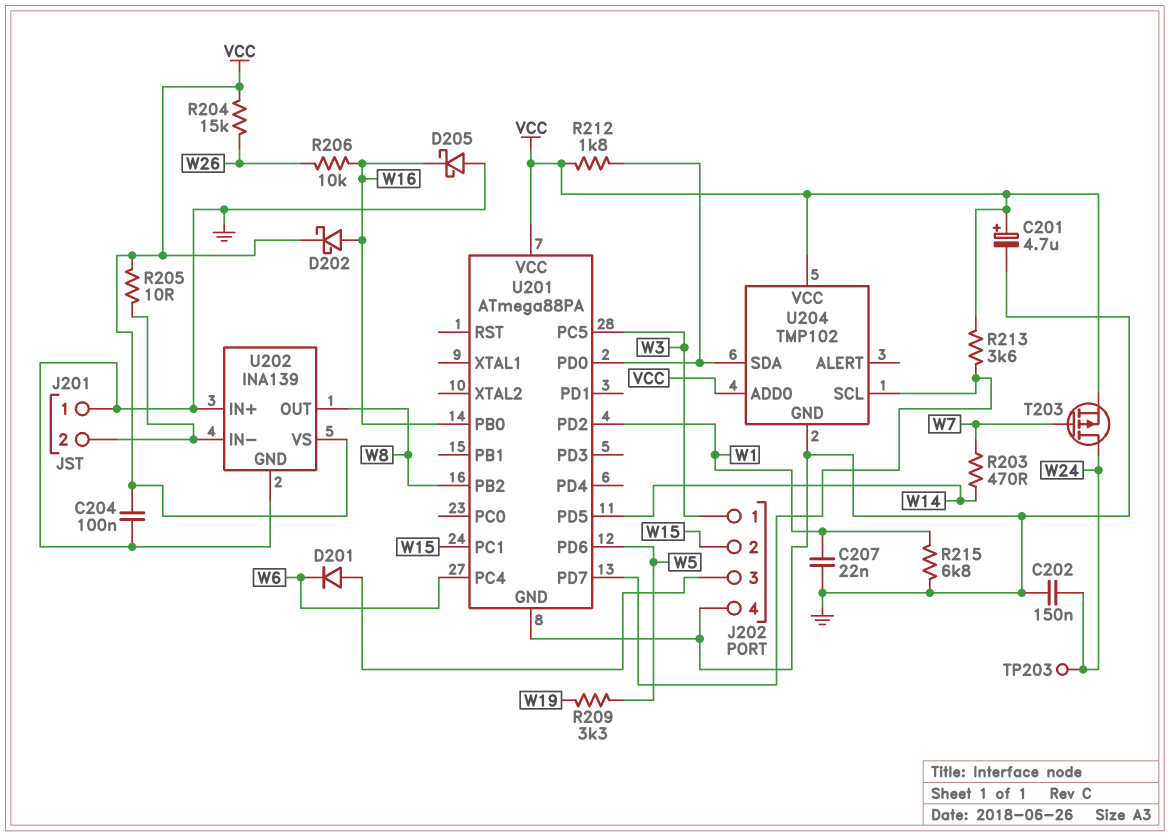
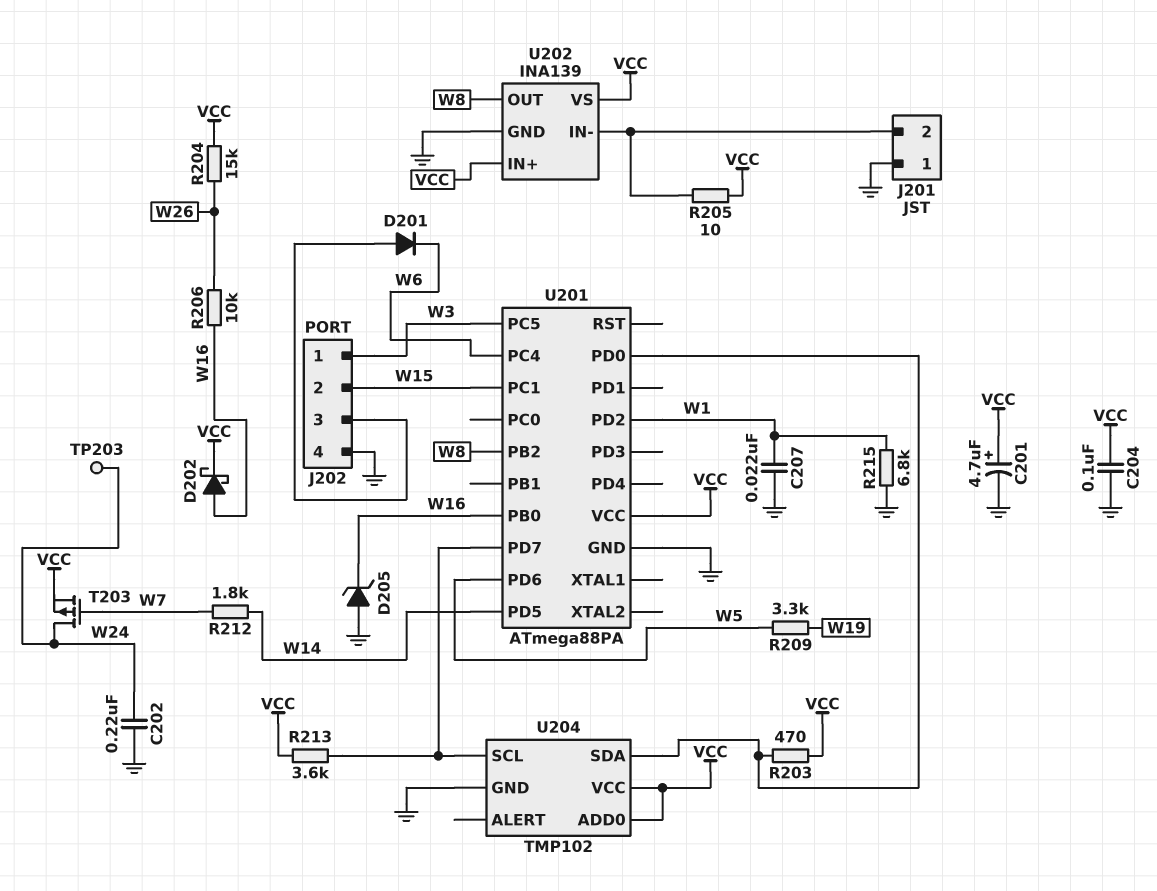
C202: 150nF (GND, W24) -> 220nF (GND, W24)
D205: schottky (A GND, K W16) -> zener (A GND, K W16)
R203: 470 (W7, W14) -> 470 (U201/PD0, VCC)
R212: 1.8k (U201/PD0, VCC) -> 1.8k (W7, W14)
U202 pin IN+: GND -> VCC

